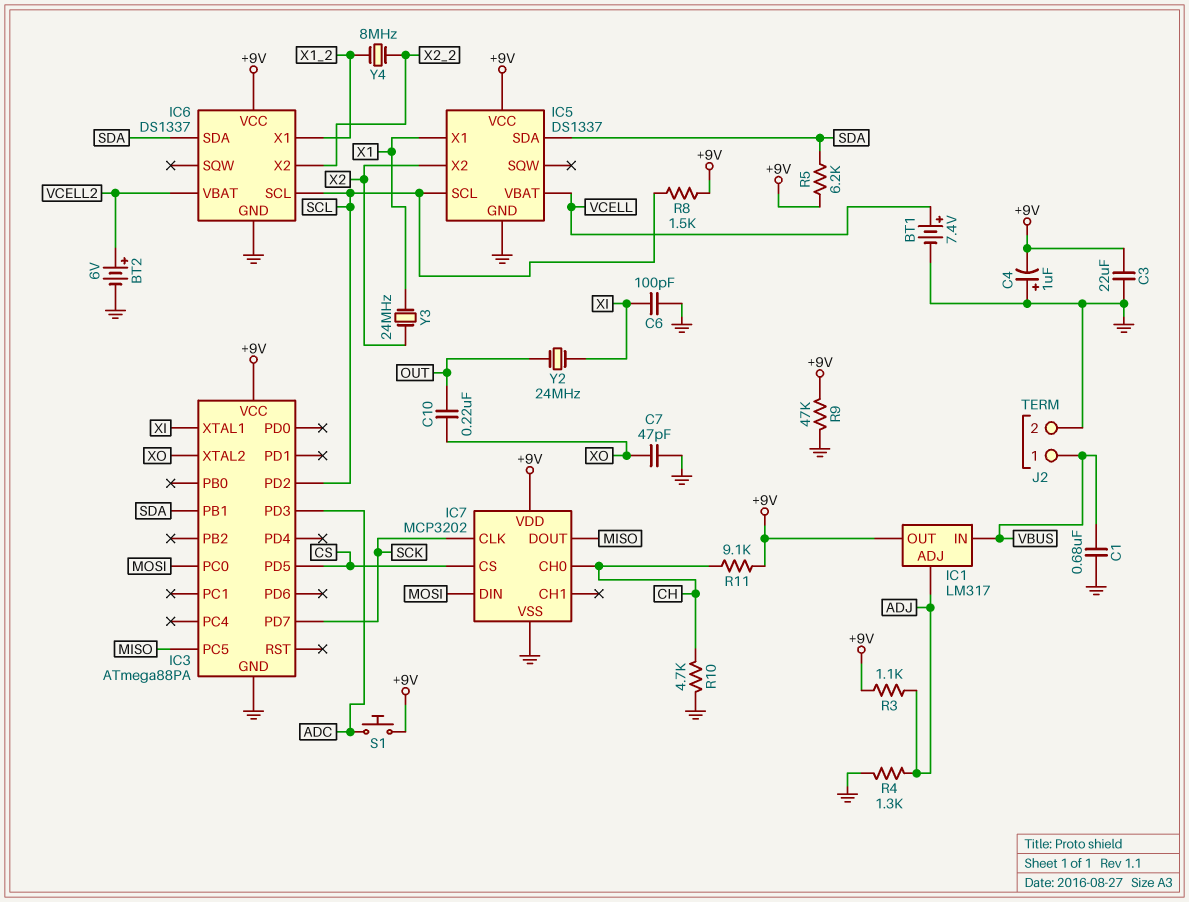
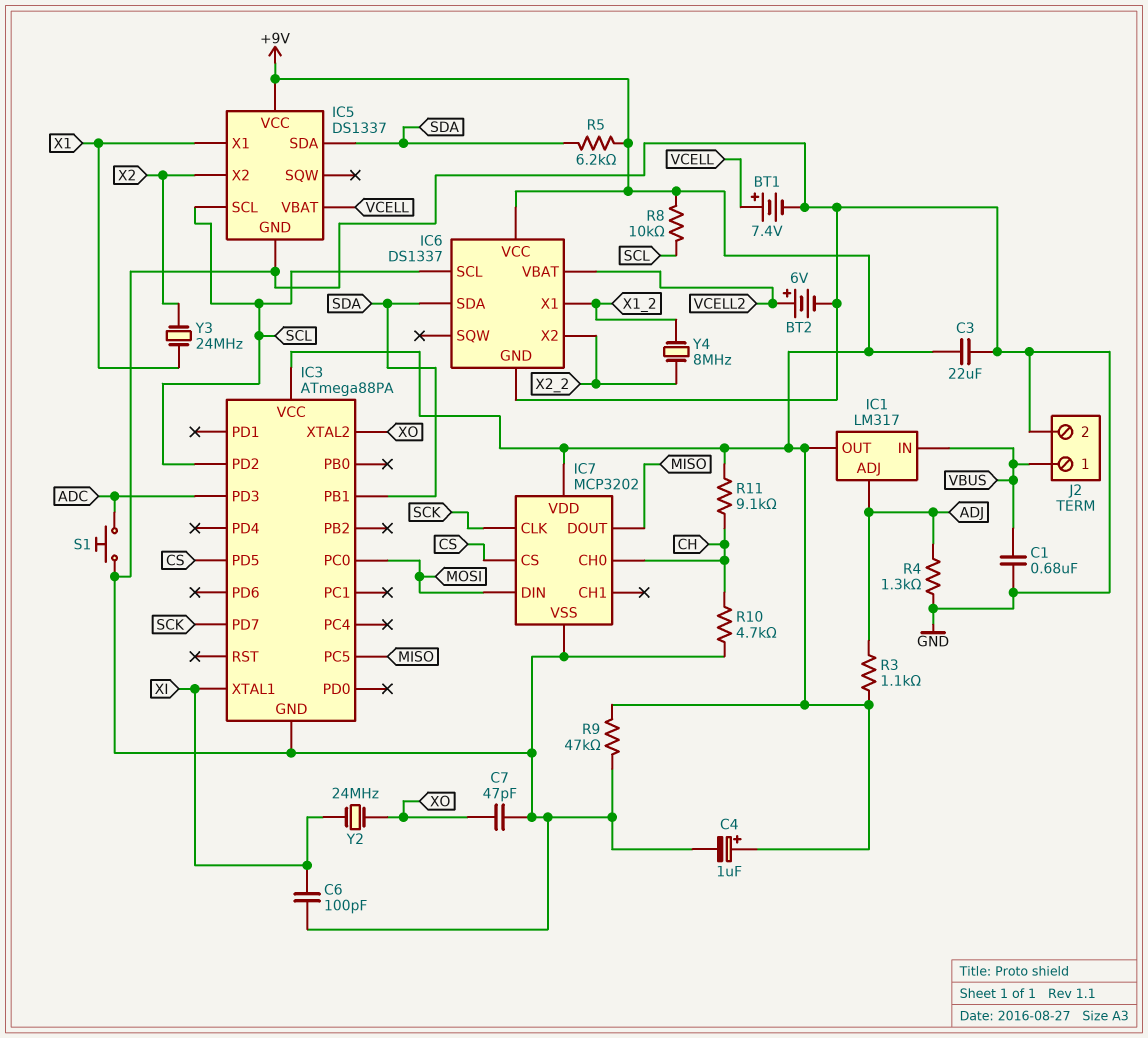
C4: 1uF (plus GND, minus +9V) -> 1uF (plus +9V, minus GND)
C10: 220nF (OUT, XO) -> none
R8: 1.5k (+9V, SCL) -> 10k (+9V, SCL)
S1: button (+9V, ADC) -> button (ADC, GND)
Y2: 24MHz (OUT, XI) -> 24MHz (XI, XO)

